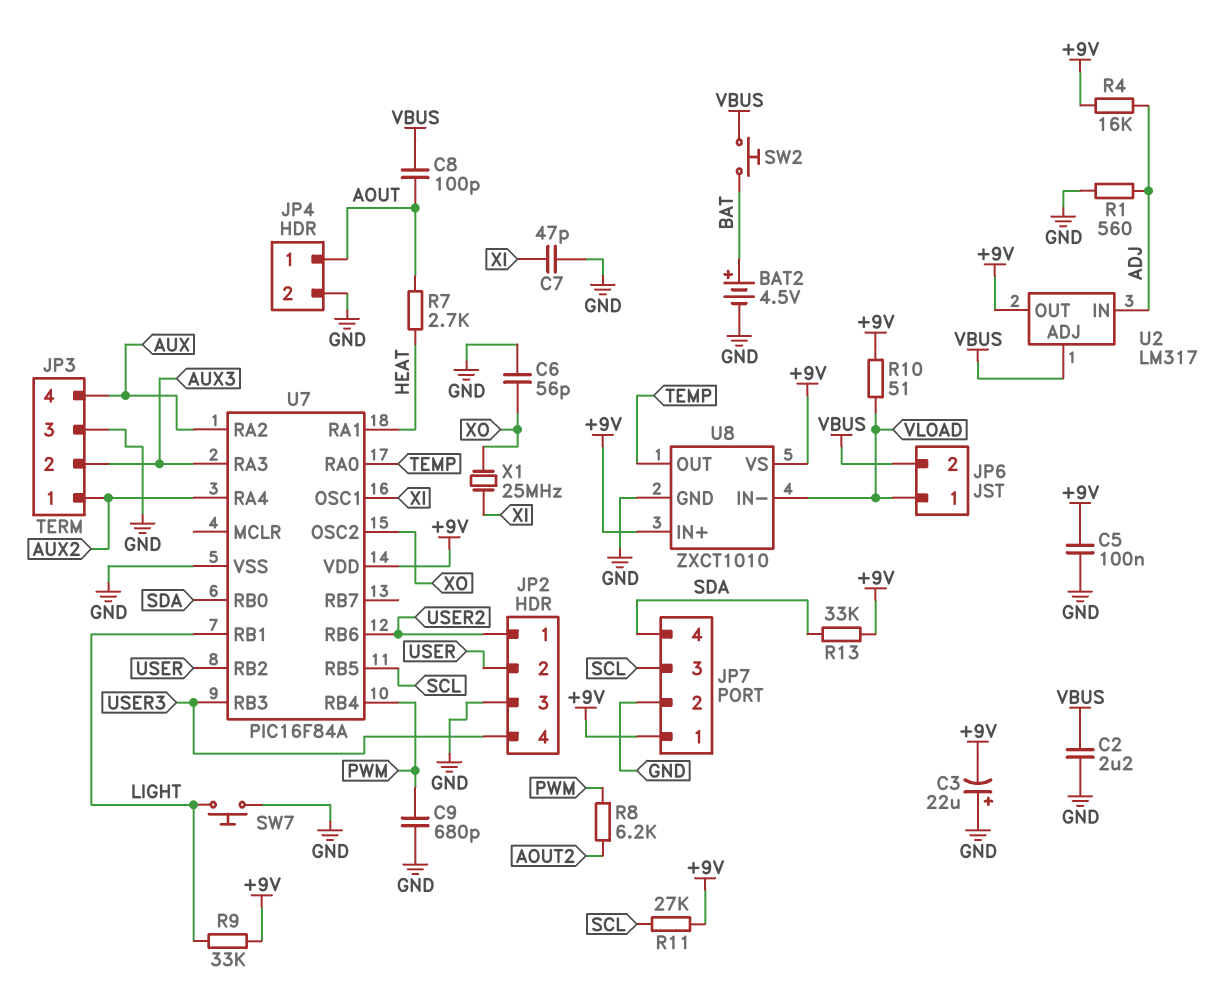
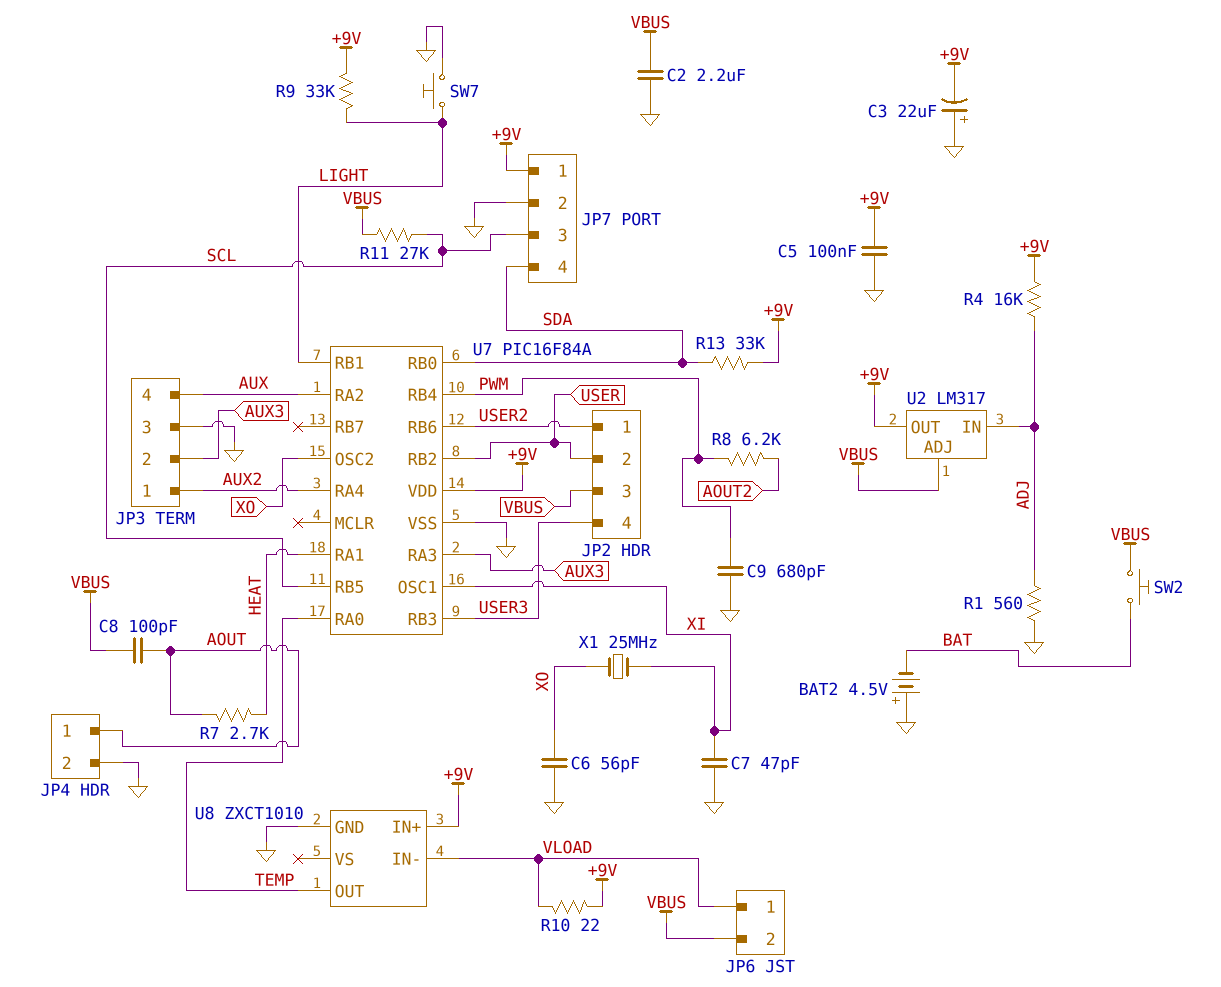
BAT2: 4.5V (plus BAT, minus GND) -> 4.5V (plus GND, minus BAT)
JP2 pin 3: GND -> VBUS
R10: 51 (+9V, VLOAD) -> 22 (+9V, VLOAD)
R11: 27k (+9V, SCL) -> 27k (SCL, VBUS)
U8 pin VS: +9V -> none

